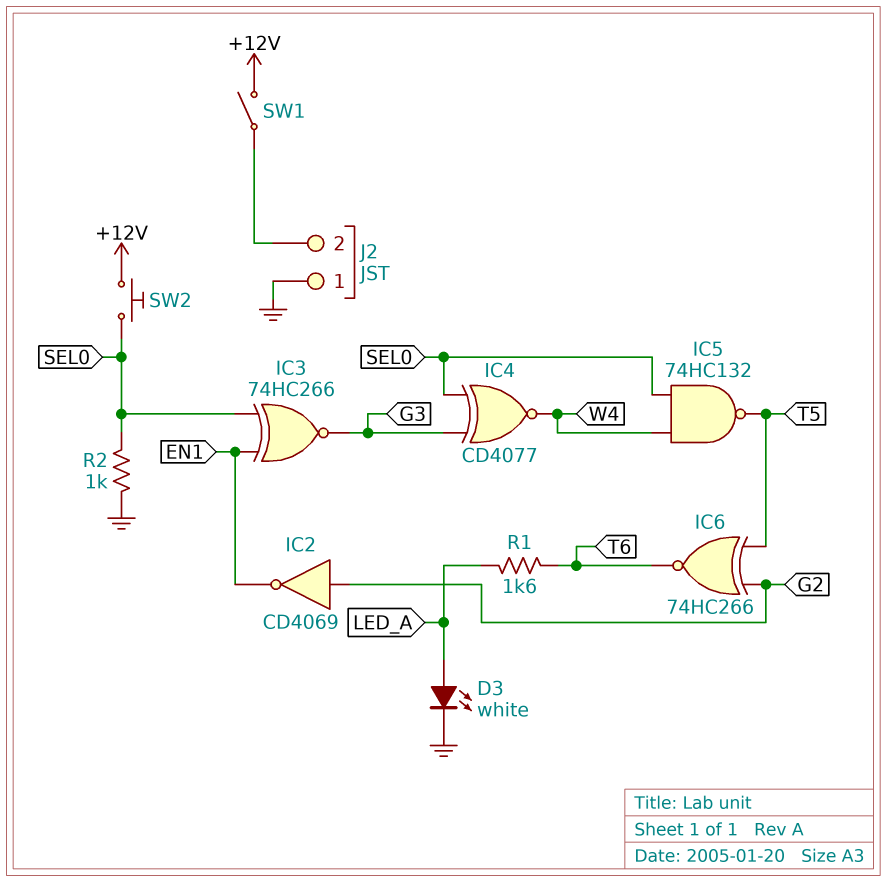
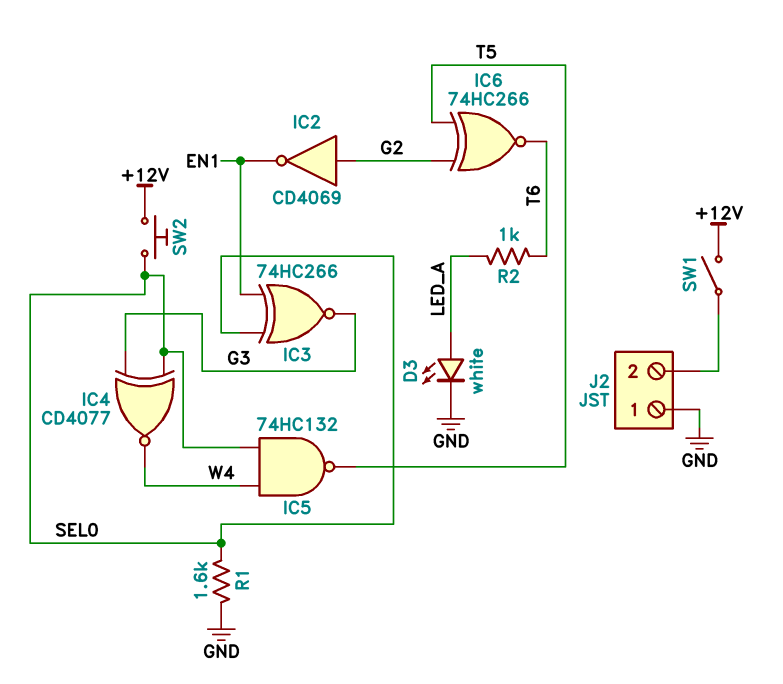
R1: 1.6k (LED_A, T6) -> 1.6k (GND, SEL0)
R2: 1k (GND, SEL0) -> 1k (LED_A, T6)

